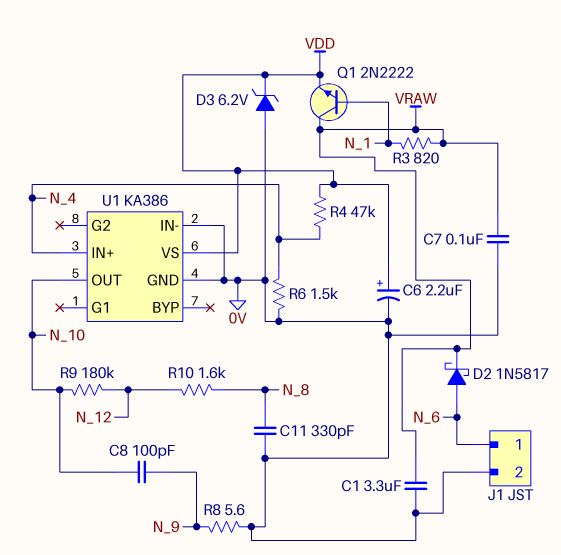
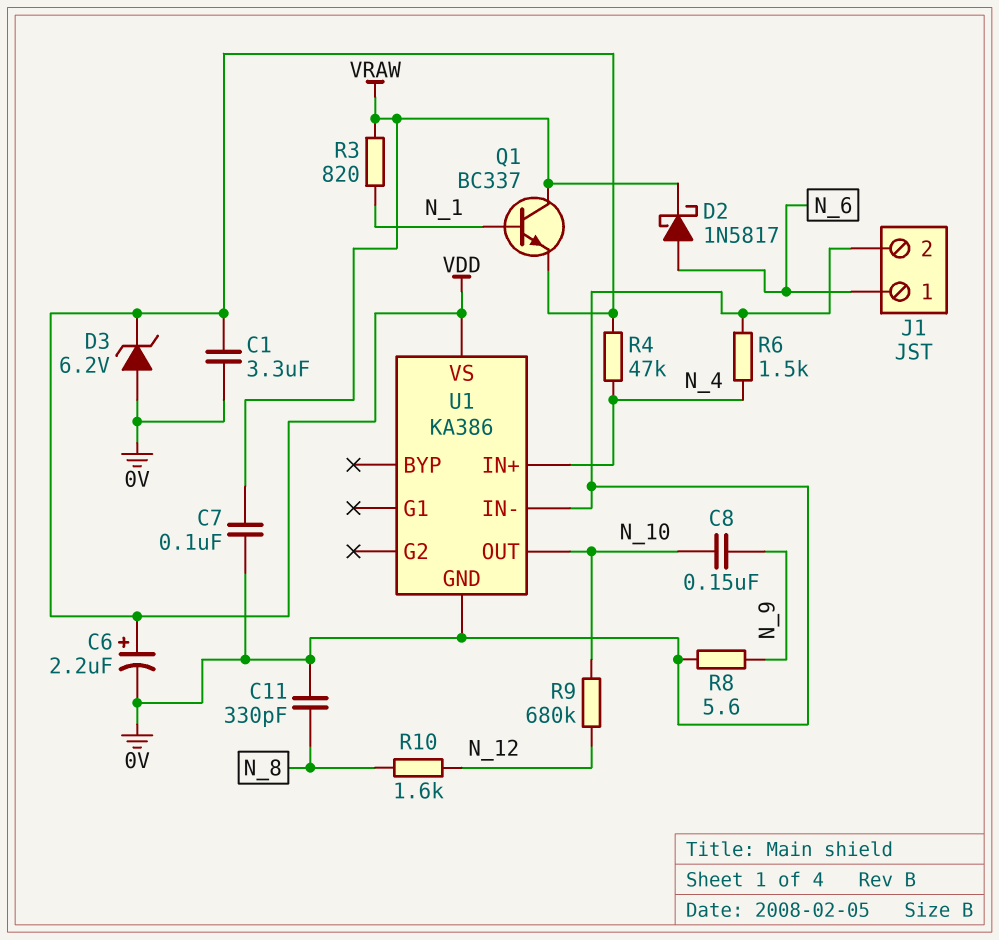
C1: 3.3uF (0V, VRAW) -> 3.3uF (0V, VDD)
C8: 100pF (N_9, N_10) -> 150nF (N_9, N_10)
Q1: NPN 2N2222 (B N_1, C VRAW, E VDD) -> NPN BC337 (B N_1, C VRAW, E VDD)
R9: 180k (N_10, N_12) -> 680k (N_10, N_12)

